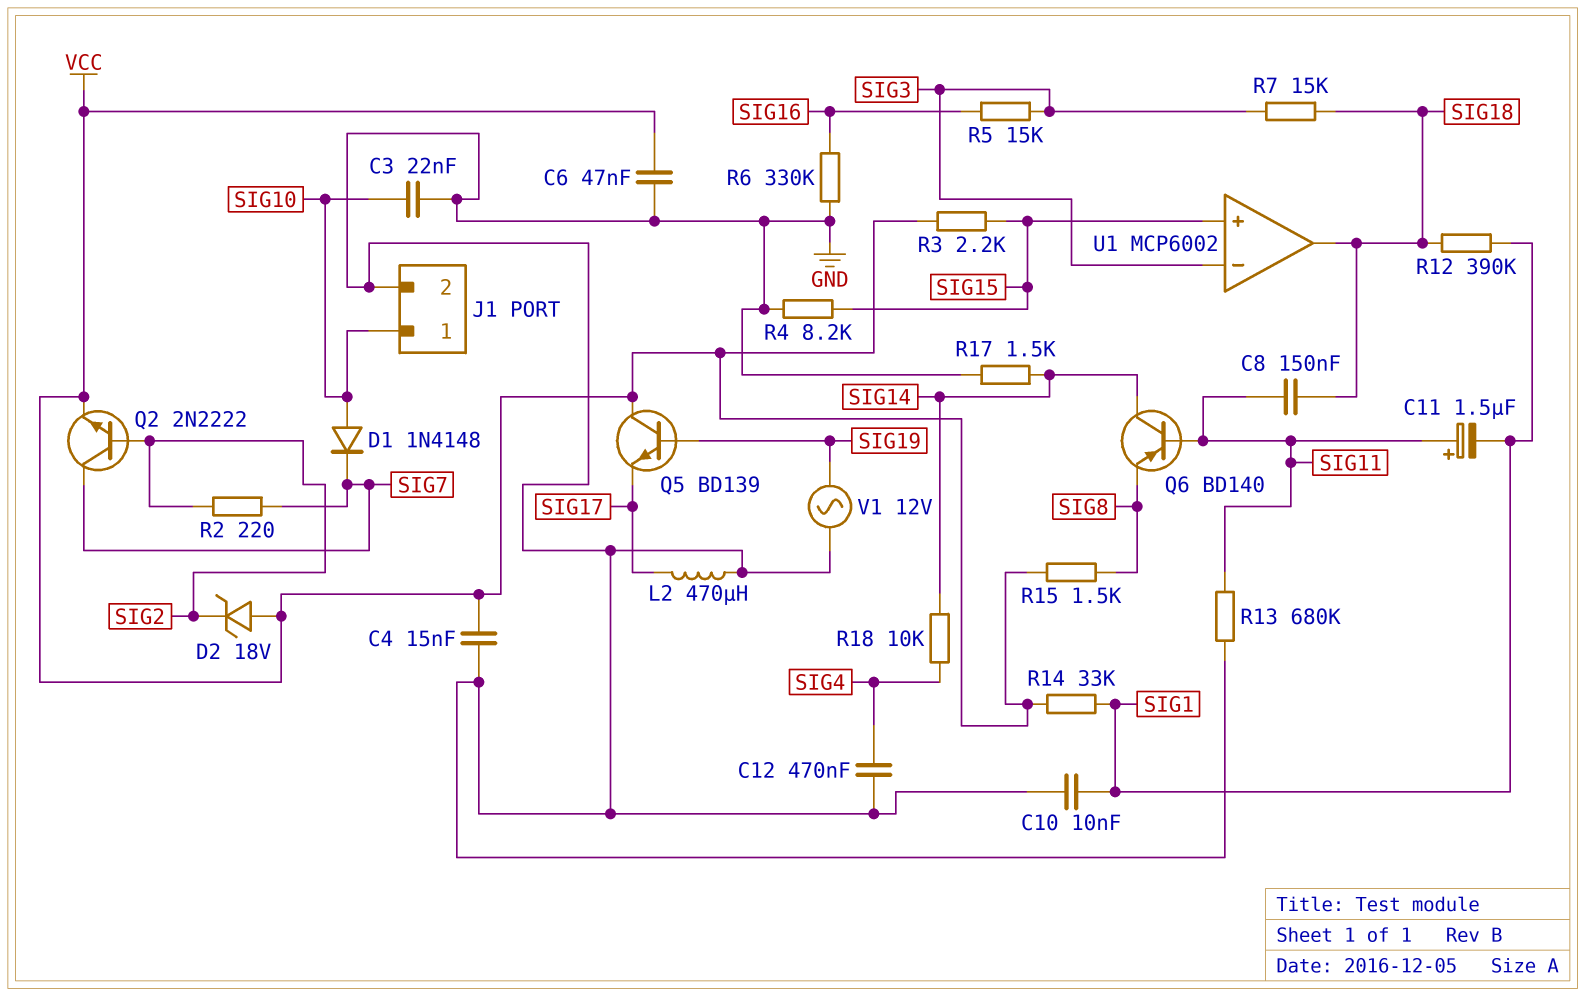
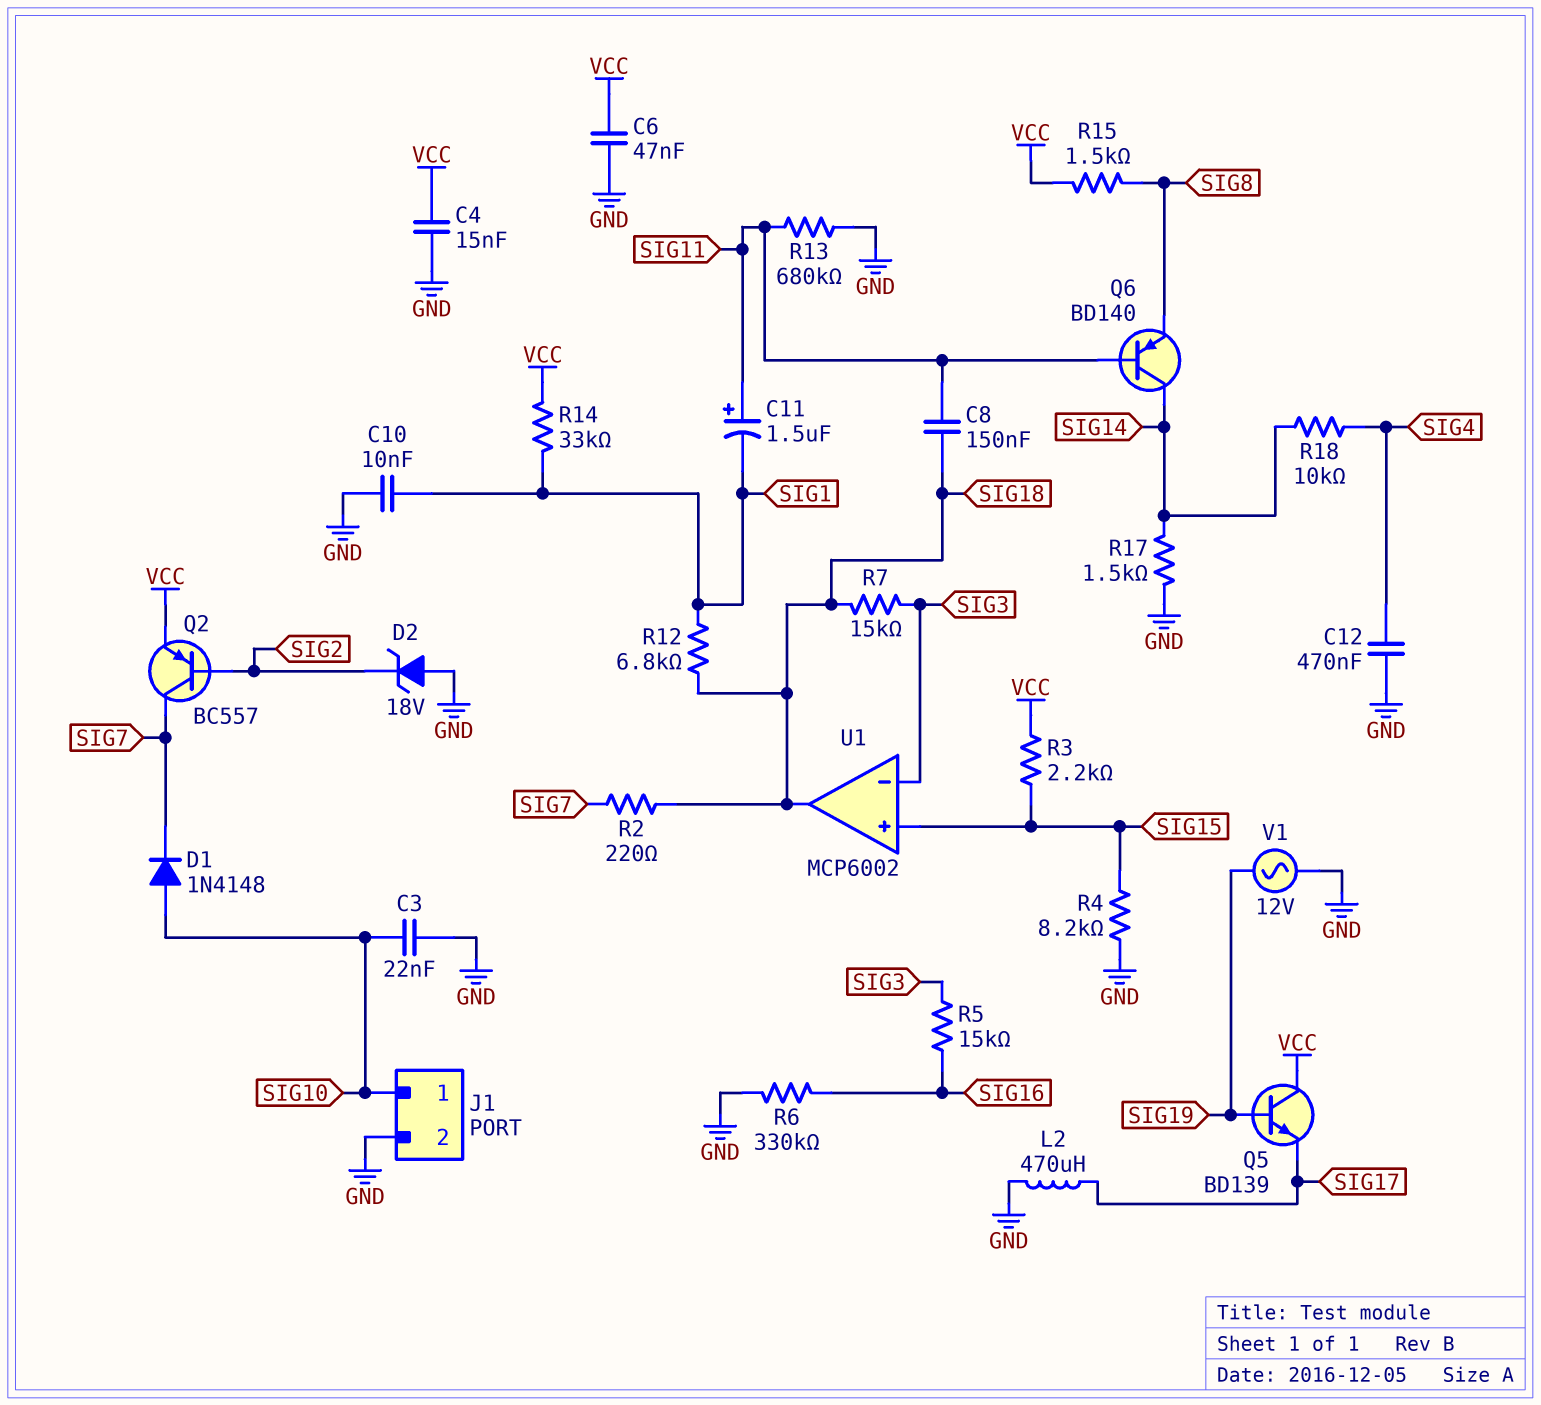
D2: zener 18V (A VCC, K SIG2) -> zener 18V (A GND, K SIG2)
Q2: NPN 2N2222 (B SIG2, C SIG7, E VCC) -> PNP BC557 (B SIG2, C SIG7, E VCC)
R2: 220 (SIG2, SIG7) -> 220 (SIG7, SIG18)
R12: 390k (SIG1, SIG18) -> 6.8k (SIG1, SIG18)

